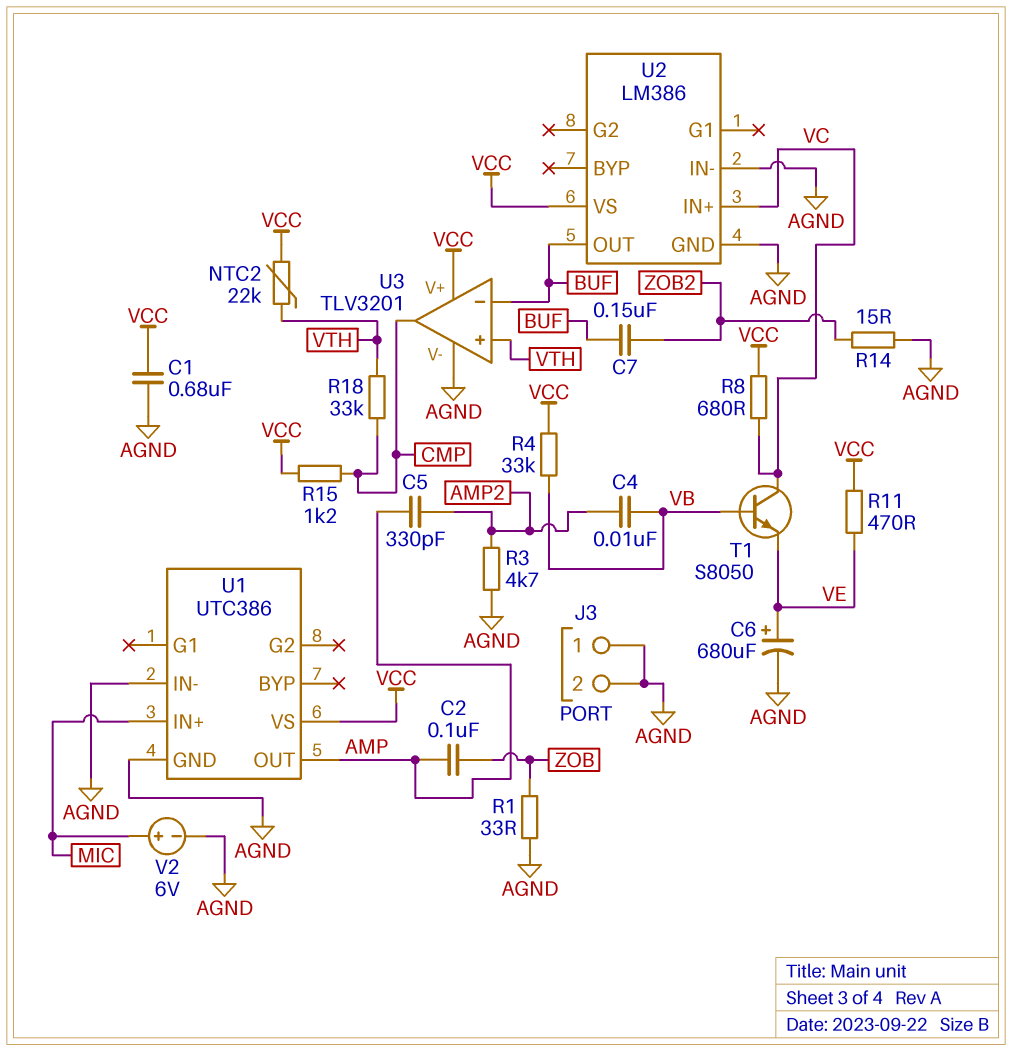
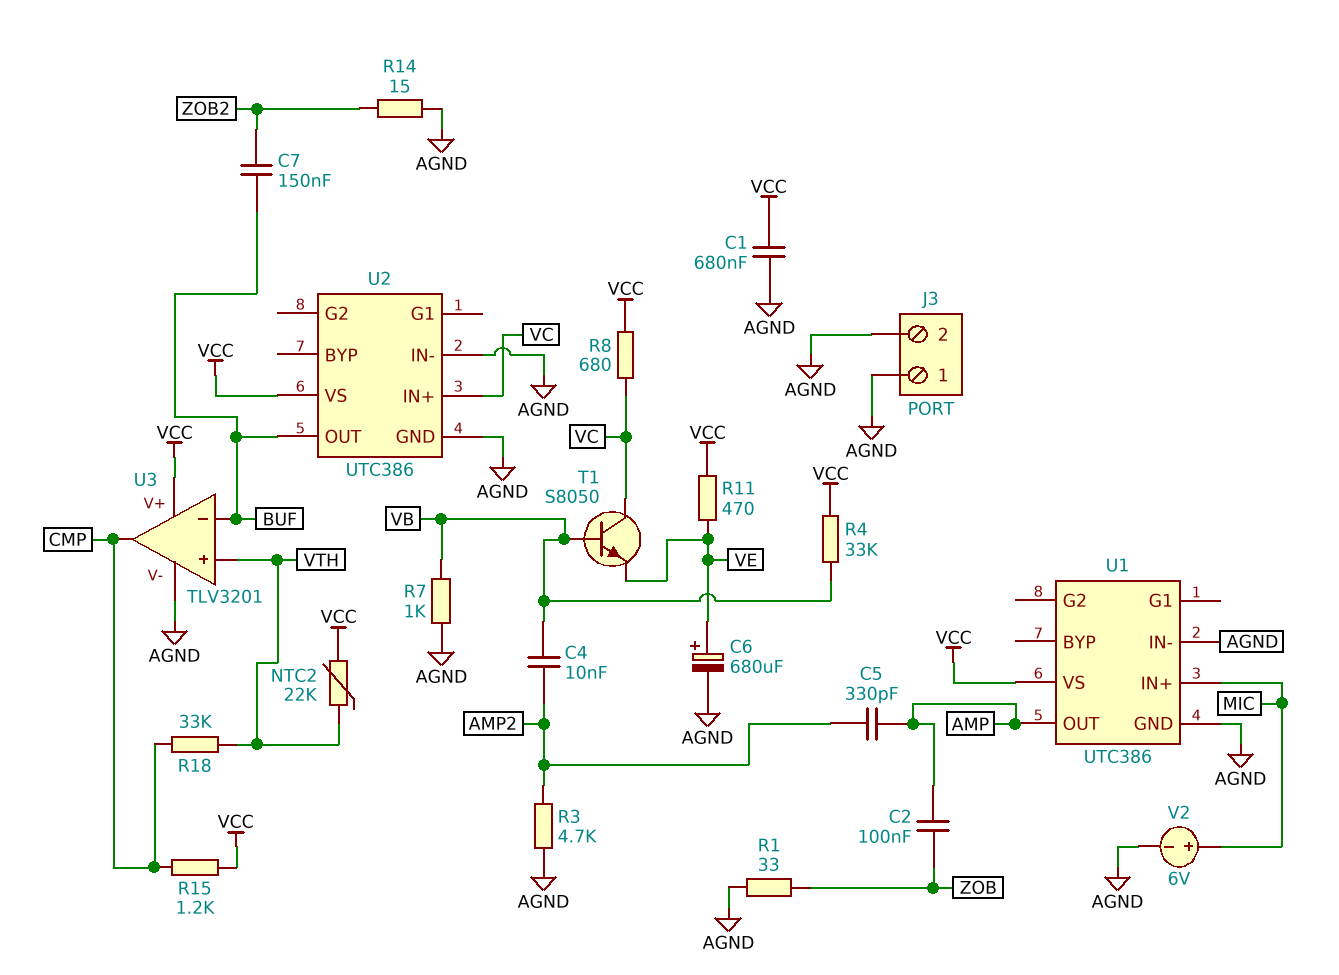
R7: none -> 1k (AGND, VB)
U2: LM386 -> UTC386

